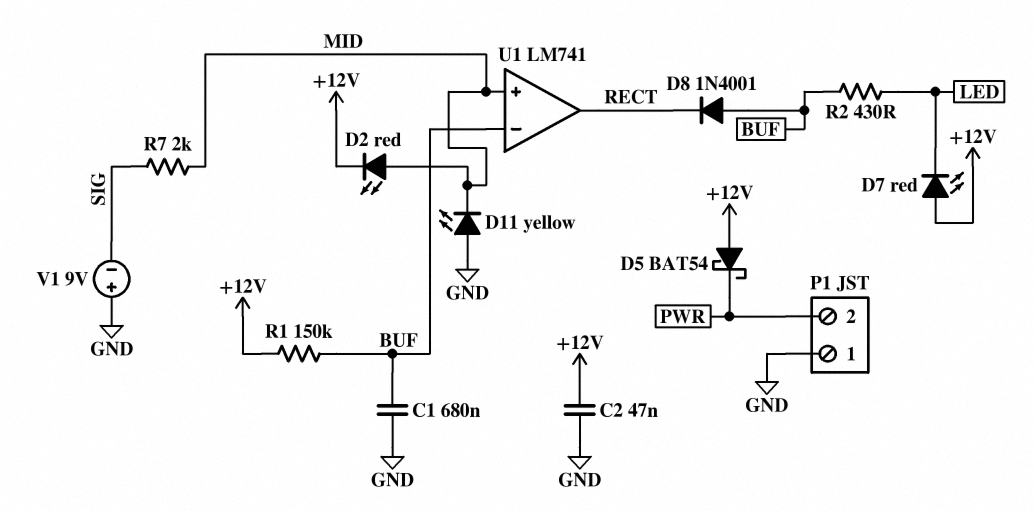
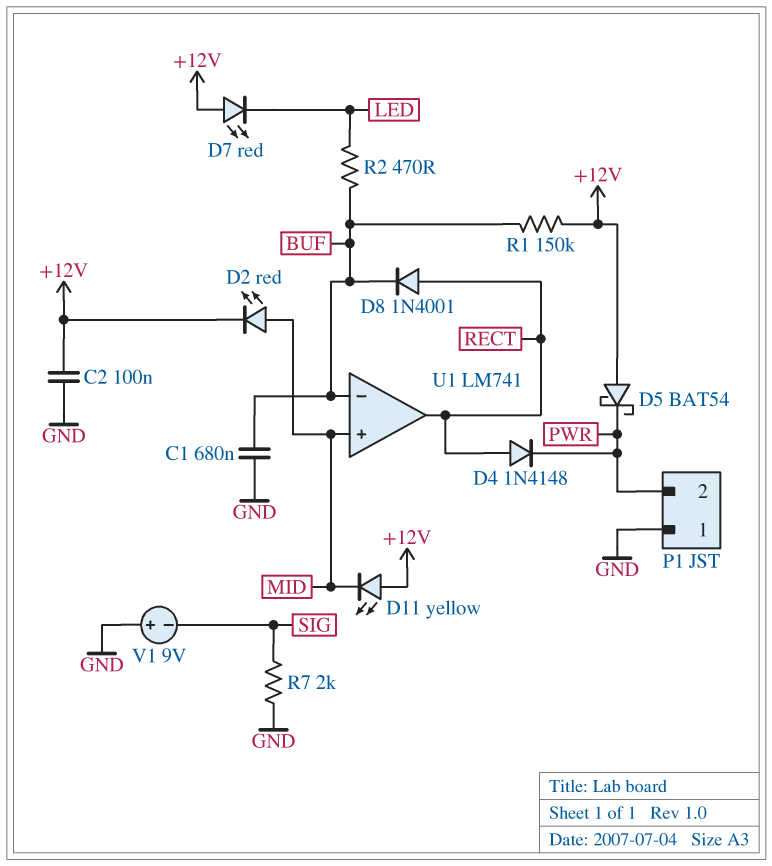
C2: 47nF (+12V, GND) -> 100nF (+12V, GND)
D4: none -> diode 1N4148 (A RECT, K PWR)
D8: diode 1N4001 (A BUF, K RECT) -> diode 1N4001 (A RECT, K BUF)
D11: LED yellow (A GND, K MID) -> LED yellow (A +12V, K MID)
R2: 430 (BUF, LED) -> 470 (BUF, LED)
R7: 2k (MID, SIG) -> 2k (GND, SIG)

